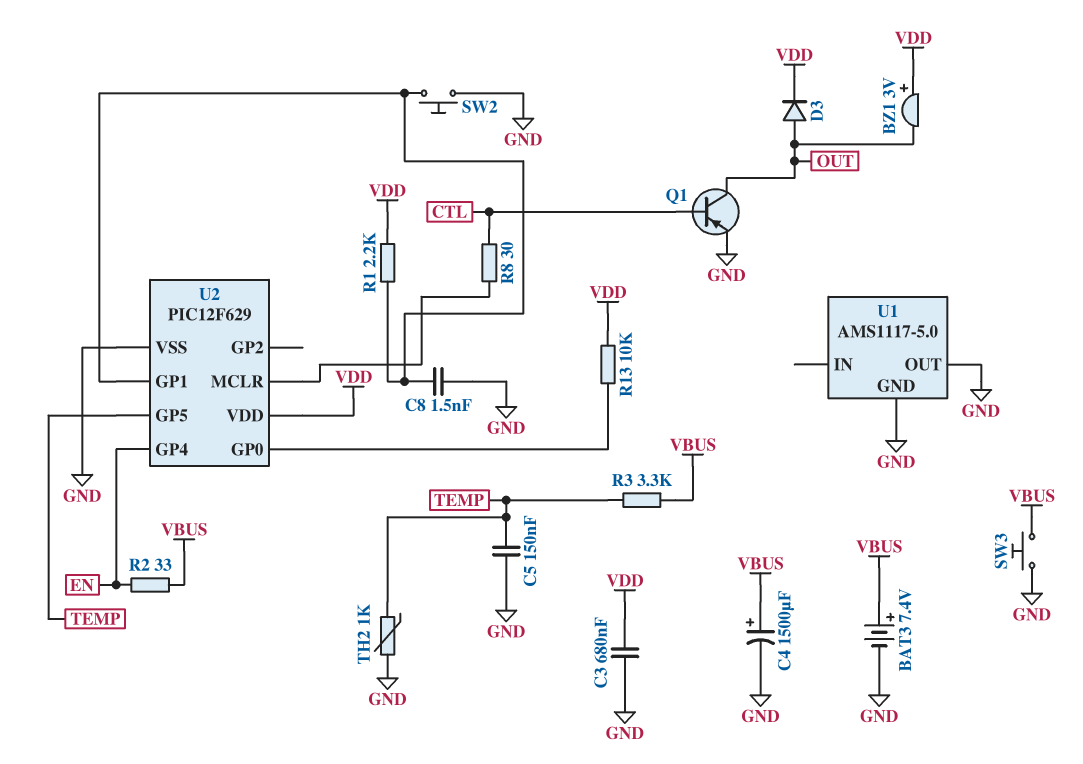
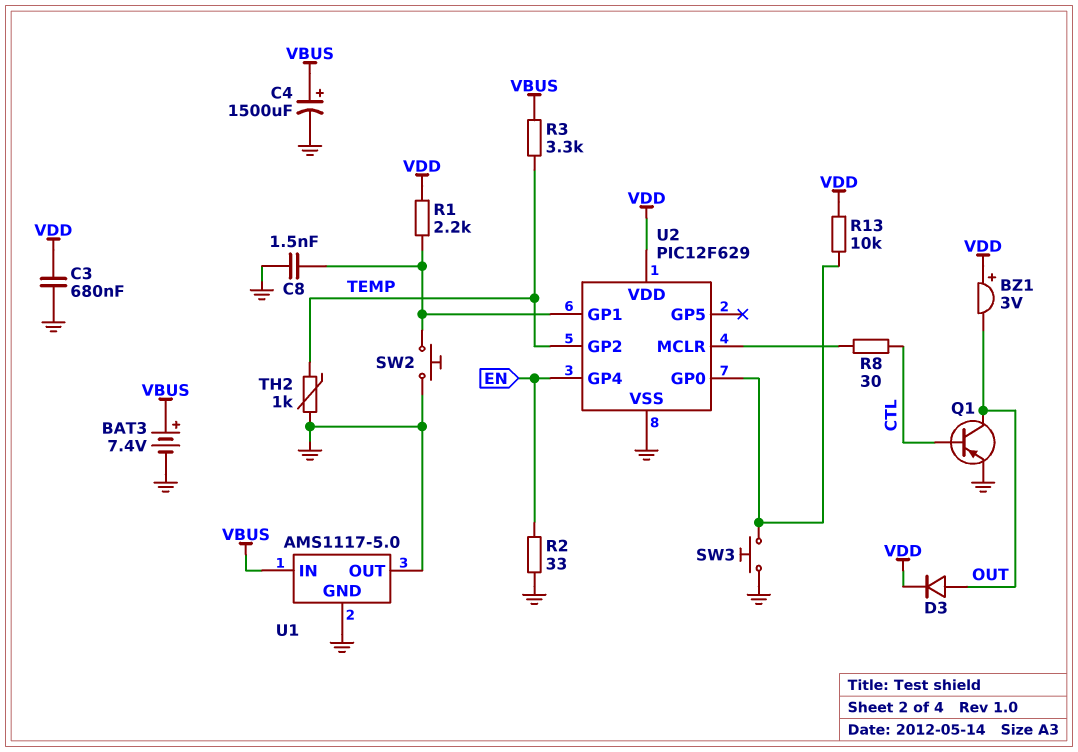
C5: 150nF (GND, TEMP) -> none
R2: 33 (EN, VBUS) -> 33 (EN, GND)
SW3: button (GND, VBUS) -> button (GND, U2/GP0)
U1 pin IN: none -> VBUS
U2 pin GP2: none -> TEMP
U2 pin GP5: TEMP -> none

